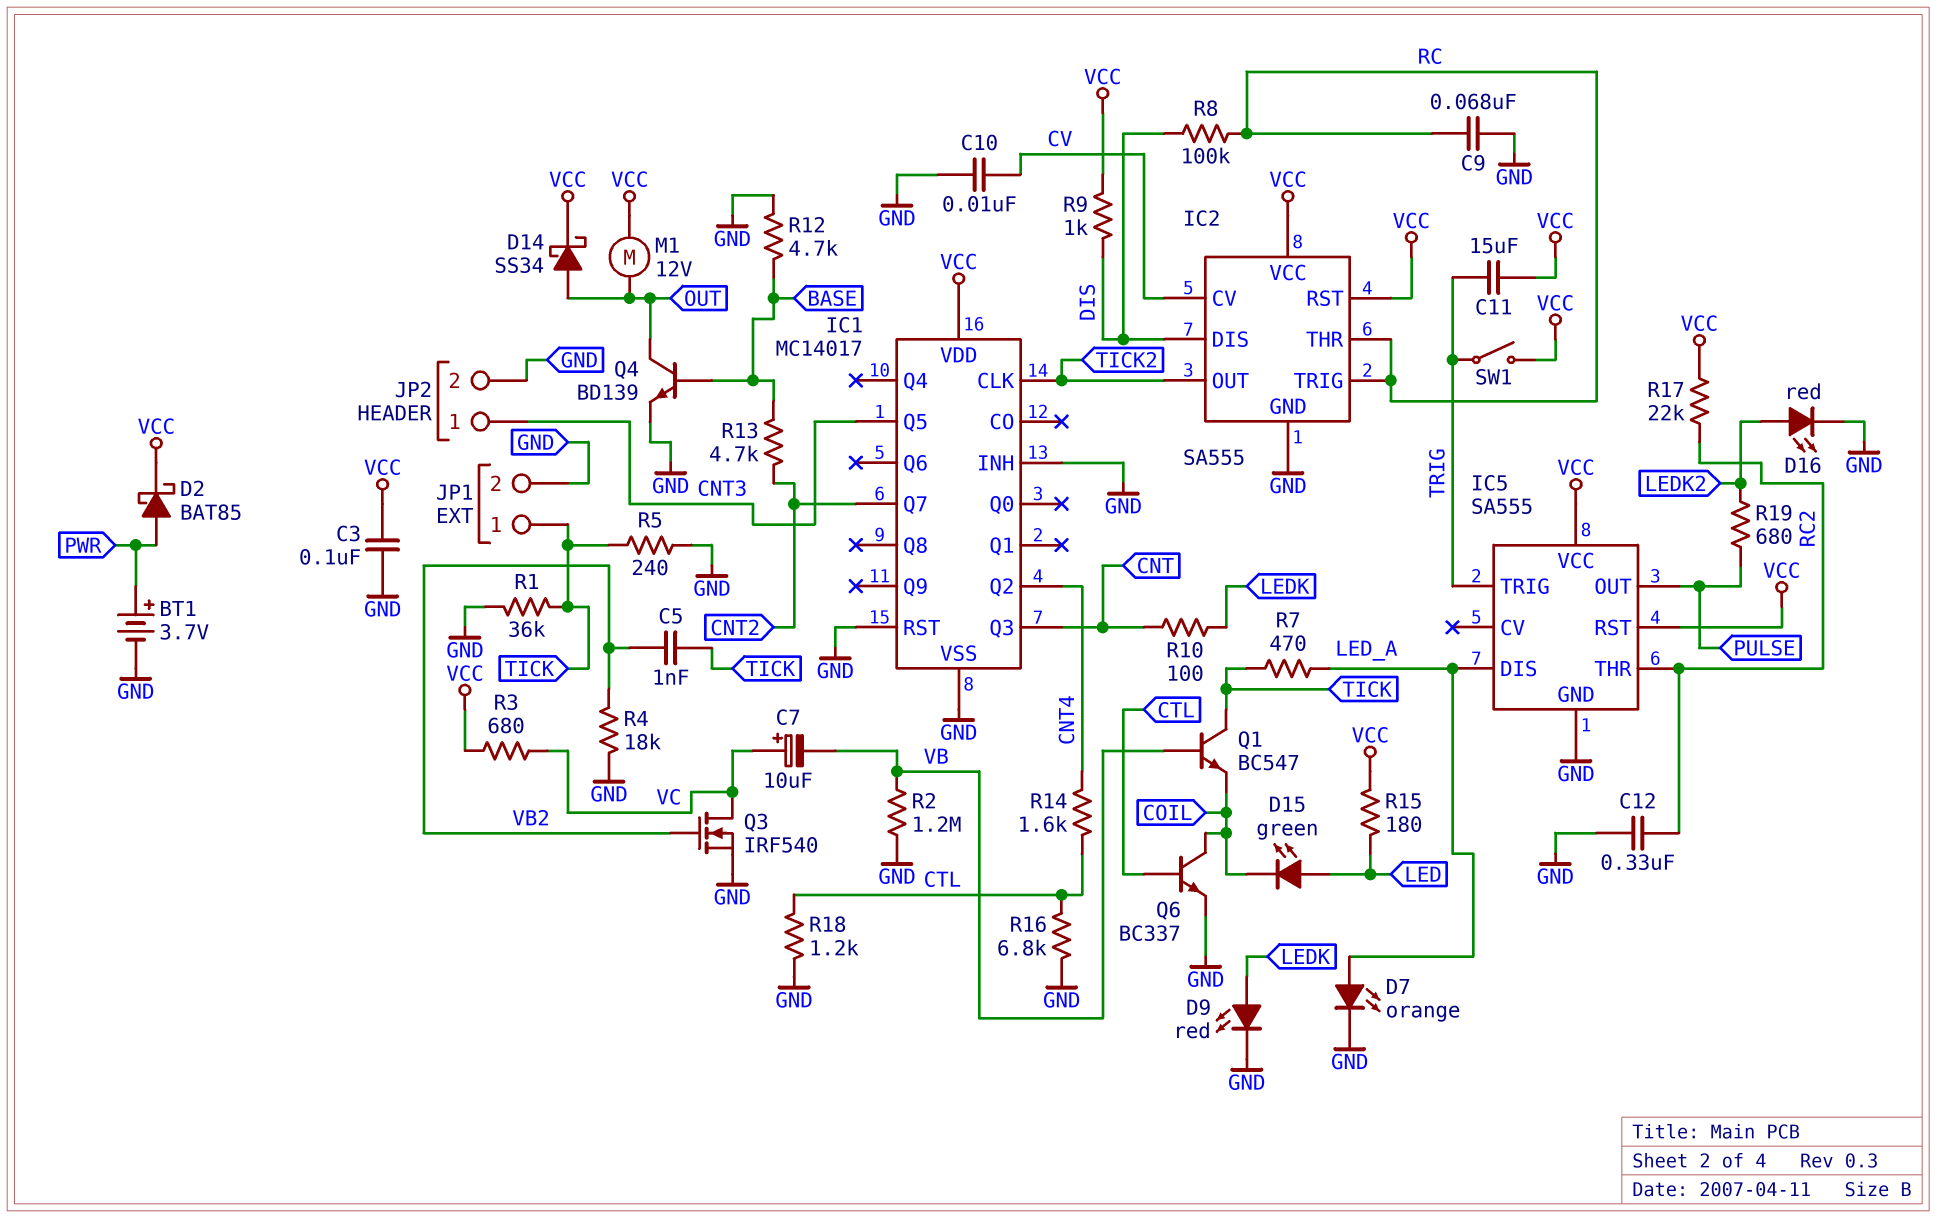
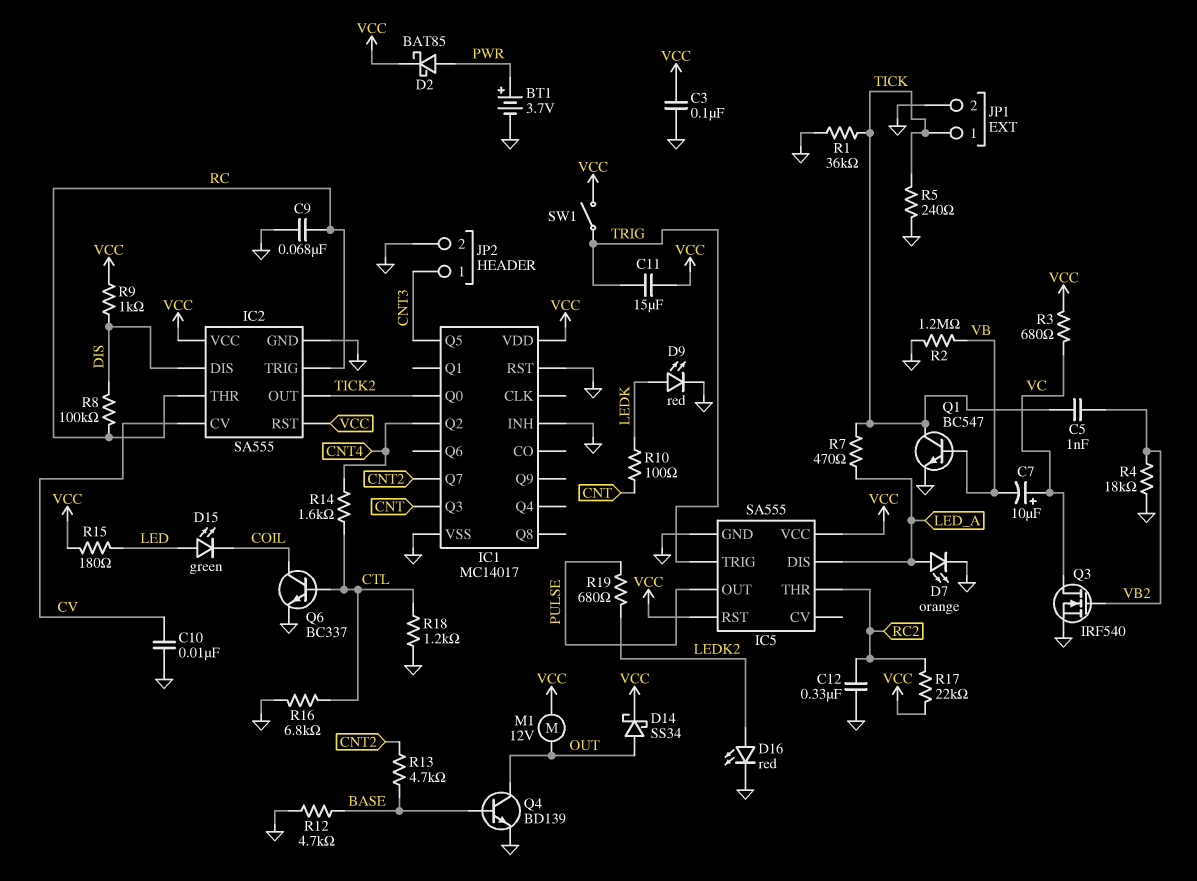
IC1 pin CLK: TICK2 -> none
IC1 pin Q0: none -> TICK2
Q1: NPN BC547 (B VB, C TICK, E COIL) -> NPN BC547 (B VB, C TICK, E GND)

